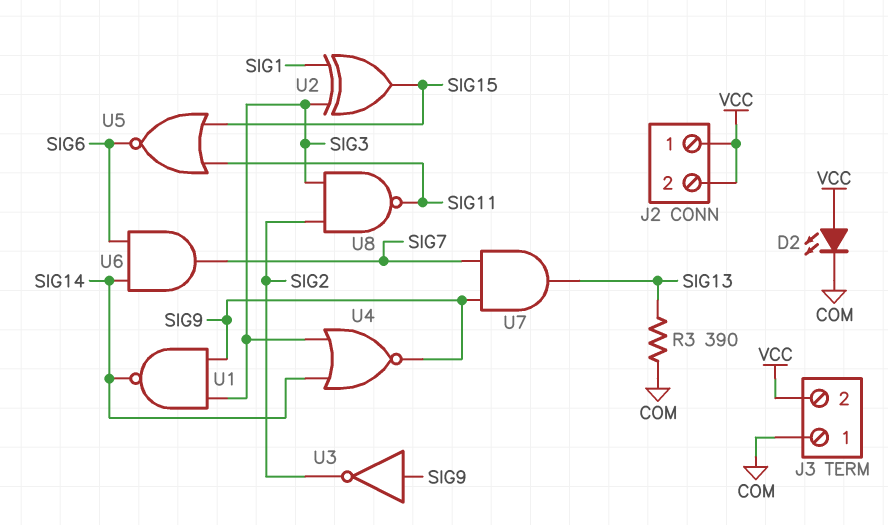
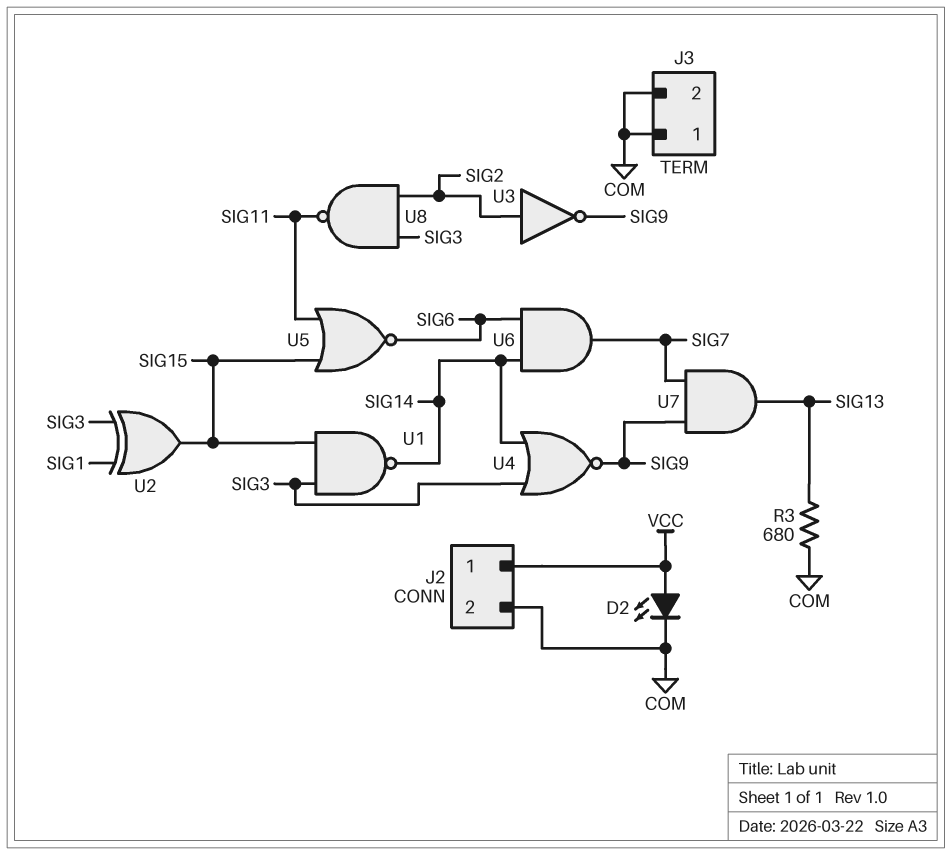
J2 pin 2: VCC -> COM
J3 pin 2: VCC -> COM
R3: 390 (COM, SIG13) -> 680 (COM, SIG13)
U1: NAND (in SIG3, in SIG9, out SIG14) -> NAND (in SIG3, in SIG15, out SIG14)
U3: NOT (in SIG9, out SIG2) -> NOT (in SIG2, out SIG9)

